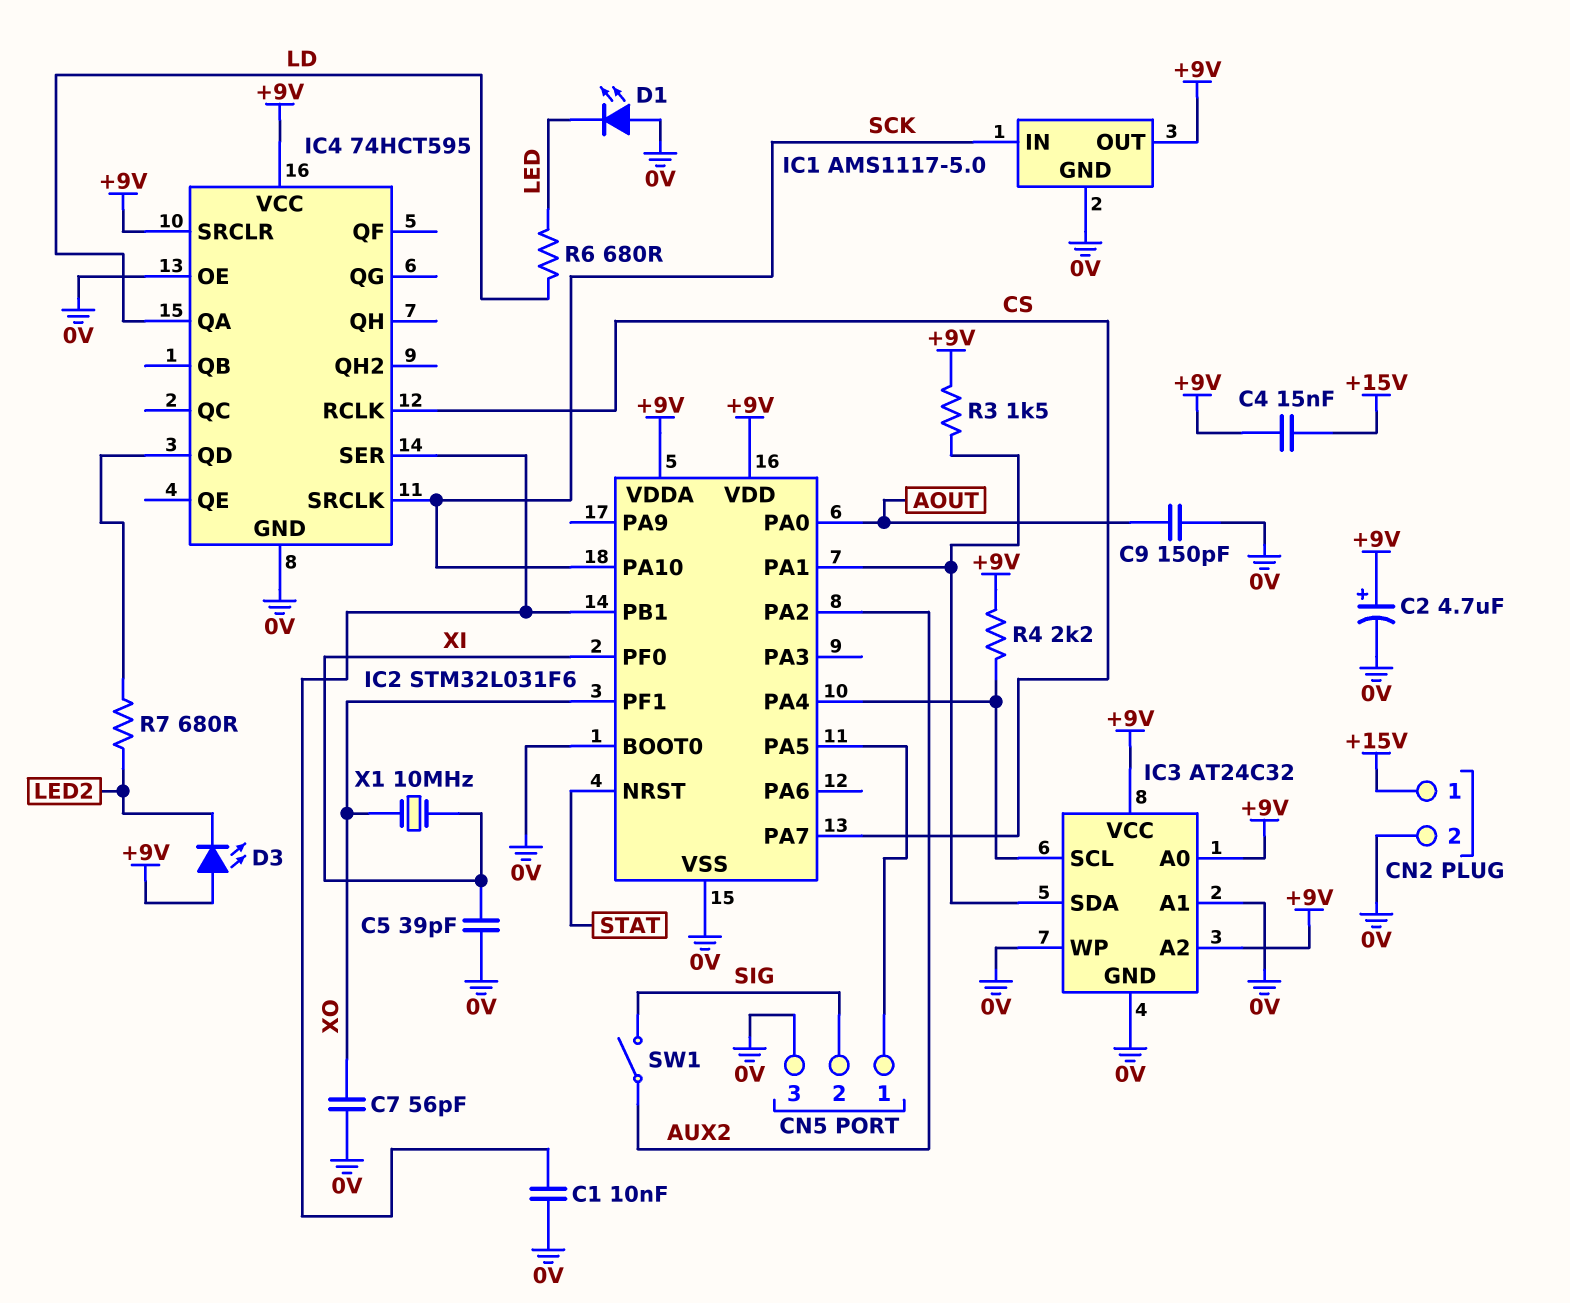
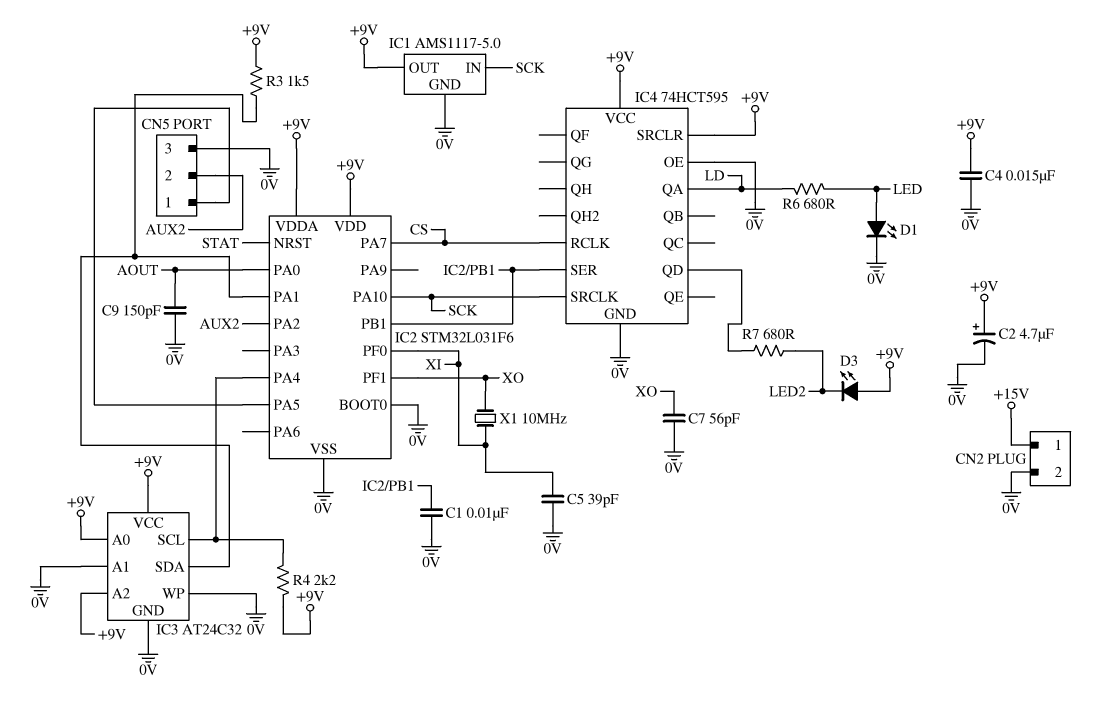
C4: 15nF (+9V, +15V) -> 15nF (+9V, 0V)
CN5 pin 2: SIG -> AUX2
D1: LED (A 0V, K LED) -> LED (A LED, K 0V)
SW1: switch (AUX2, SIG) -> none

